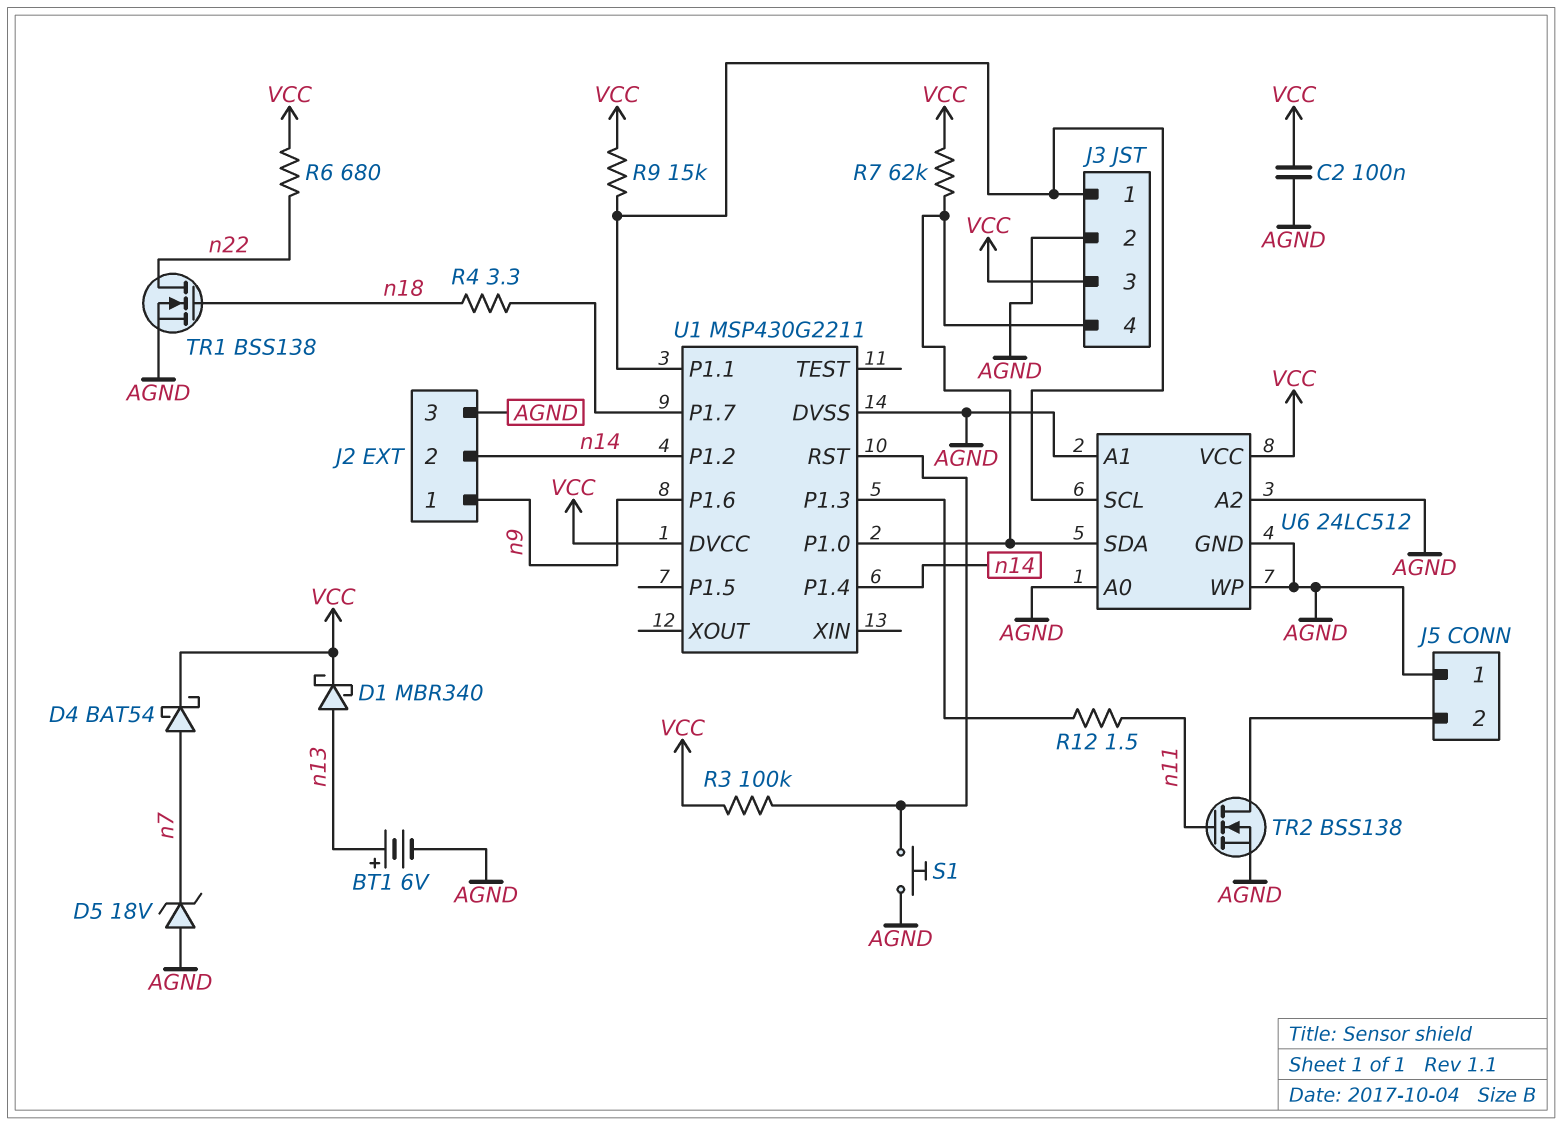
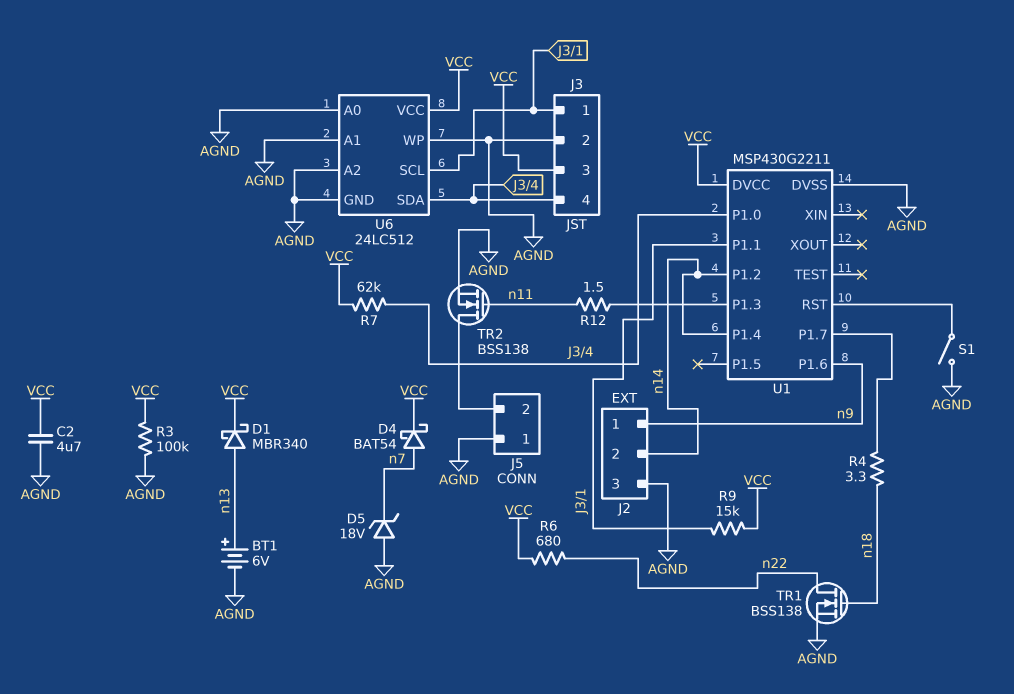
C2: 100nF (AGND, VCC) -> 4.7uF (AGND, VCC)
R3: 100k (U1/RST, VCC) -> 100k (AGND, VCC)
S1: button (AGND, U1/RST) -> switch (AGND, U1/RST)

